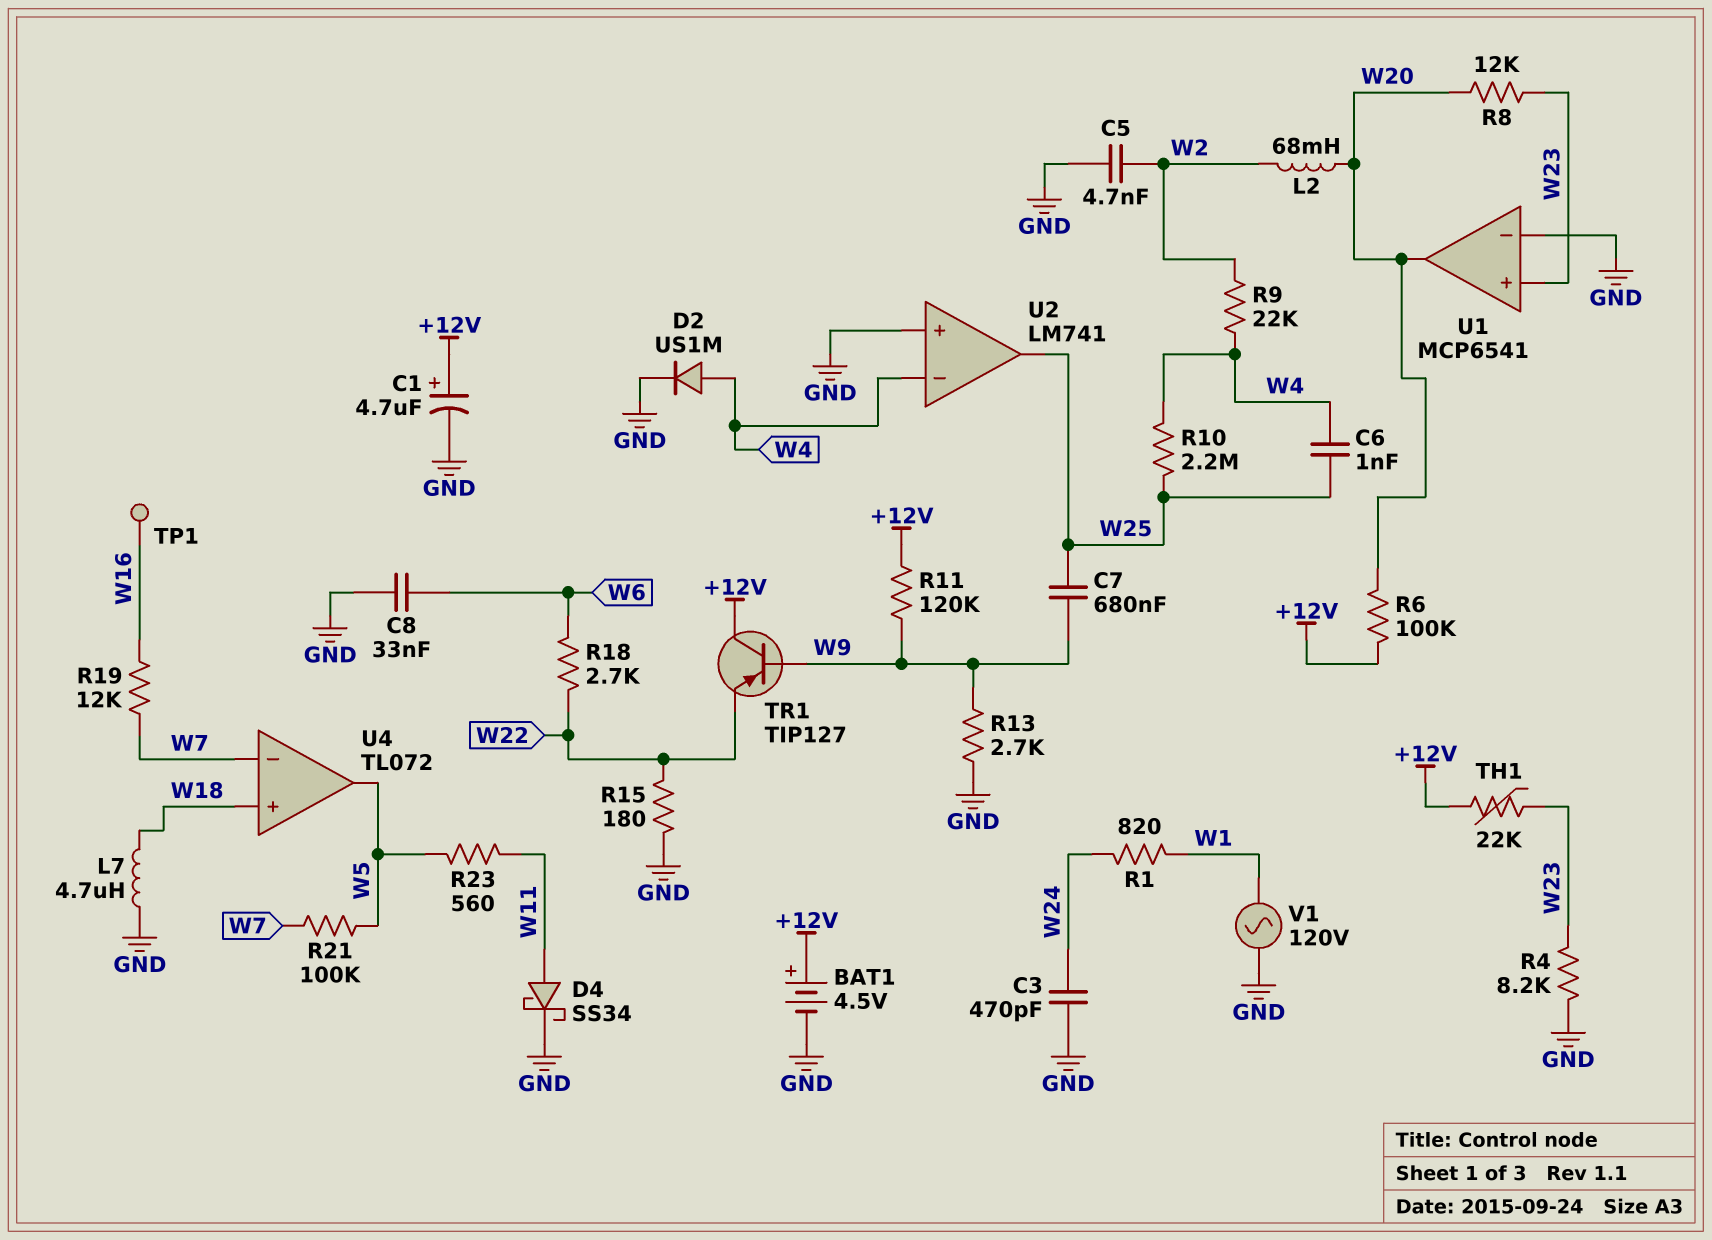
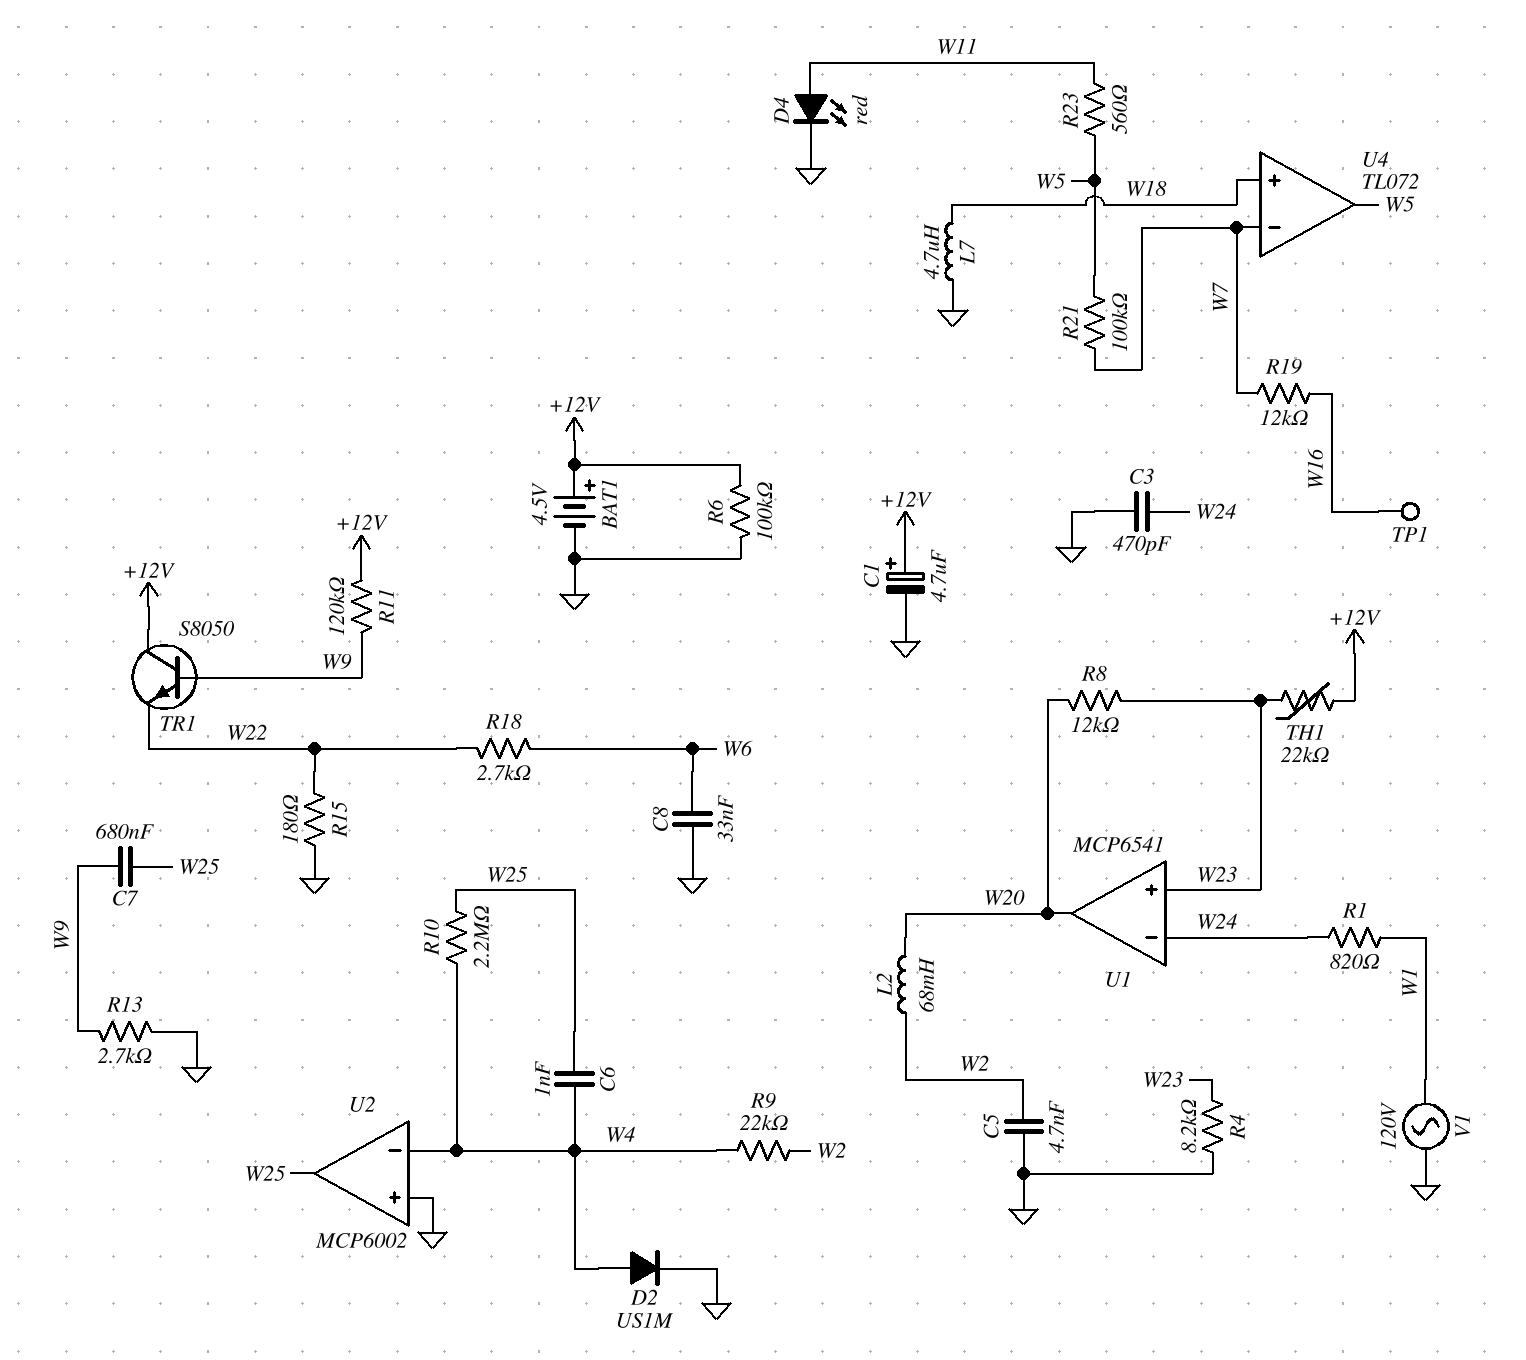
D4: schottky SS34 (A W11, K GND) -> LED red (A W11, K GND)
R6: 100k (+12V, W20) -> 100k (+12V, GND)
TR1: PNP TIP127 (B W9, C +12V, E W22) -> NPN S8050 (B W9, C +12V, E W22)
U1 pin in-: GND -> W24
U2: LM741 -> MCP6002

